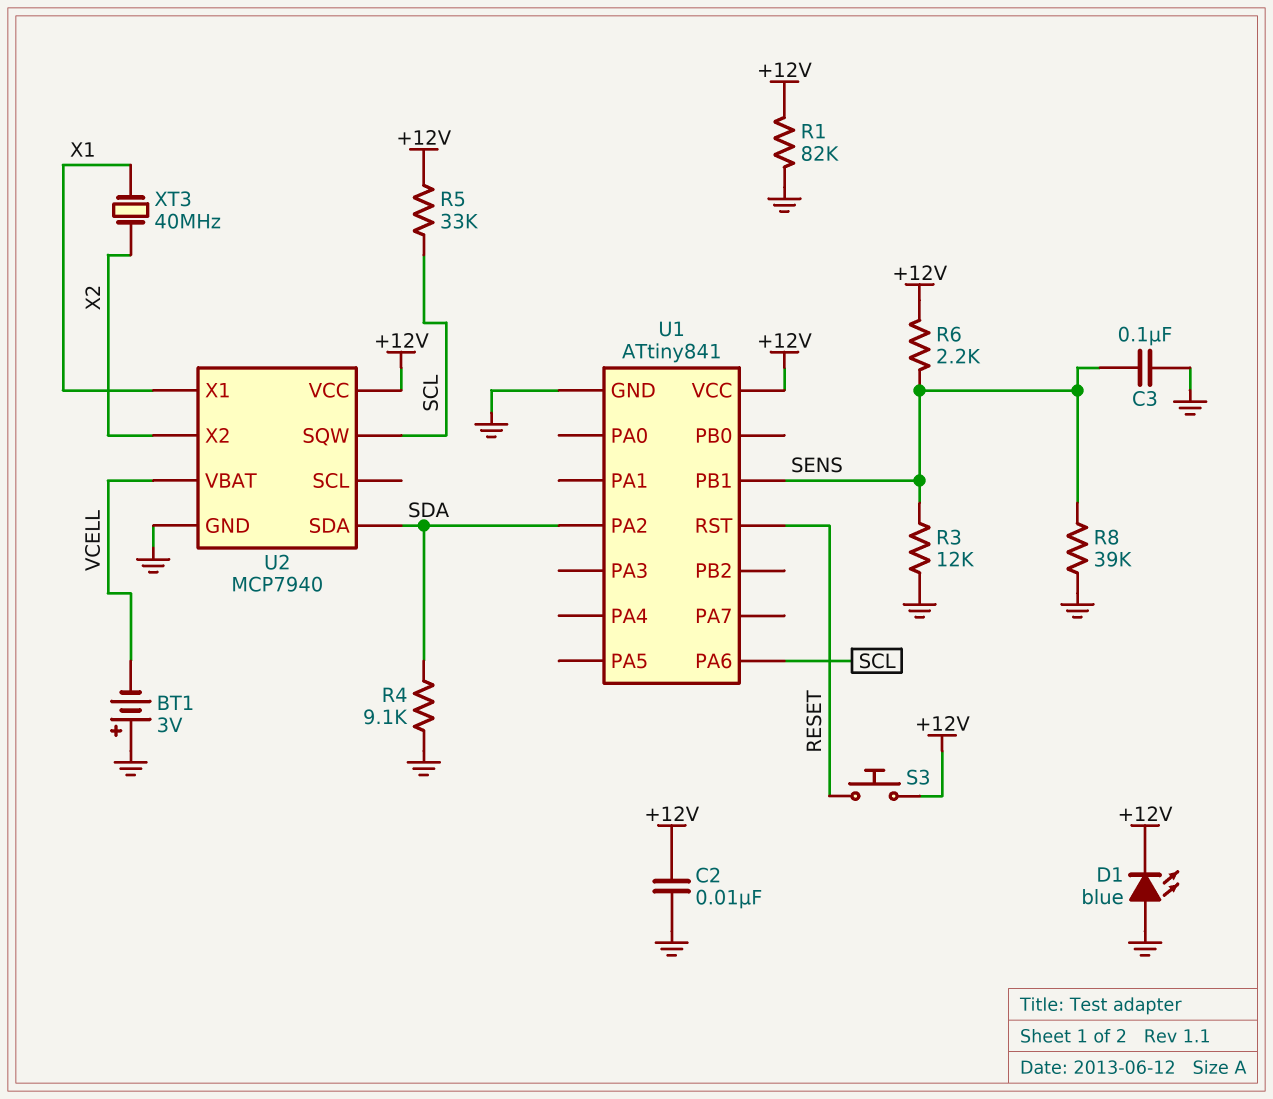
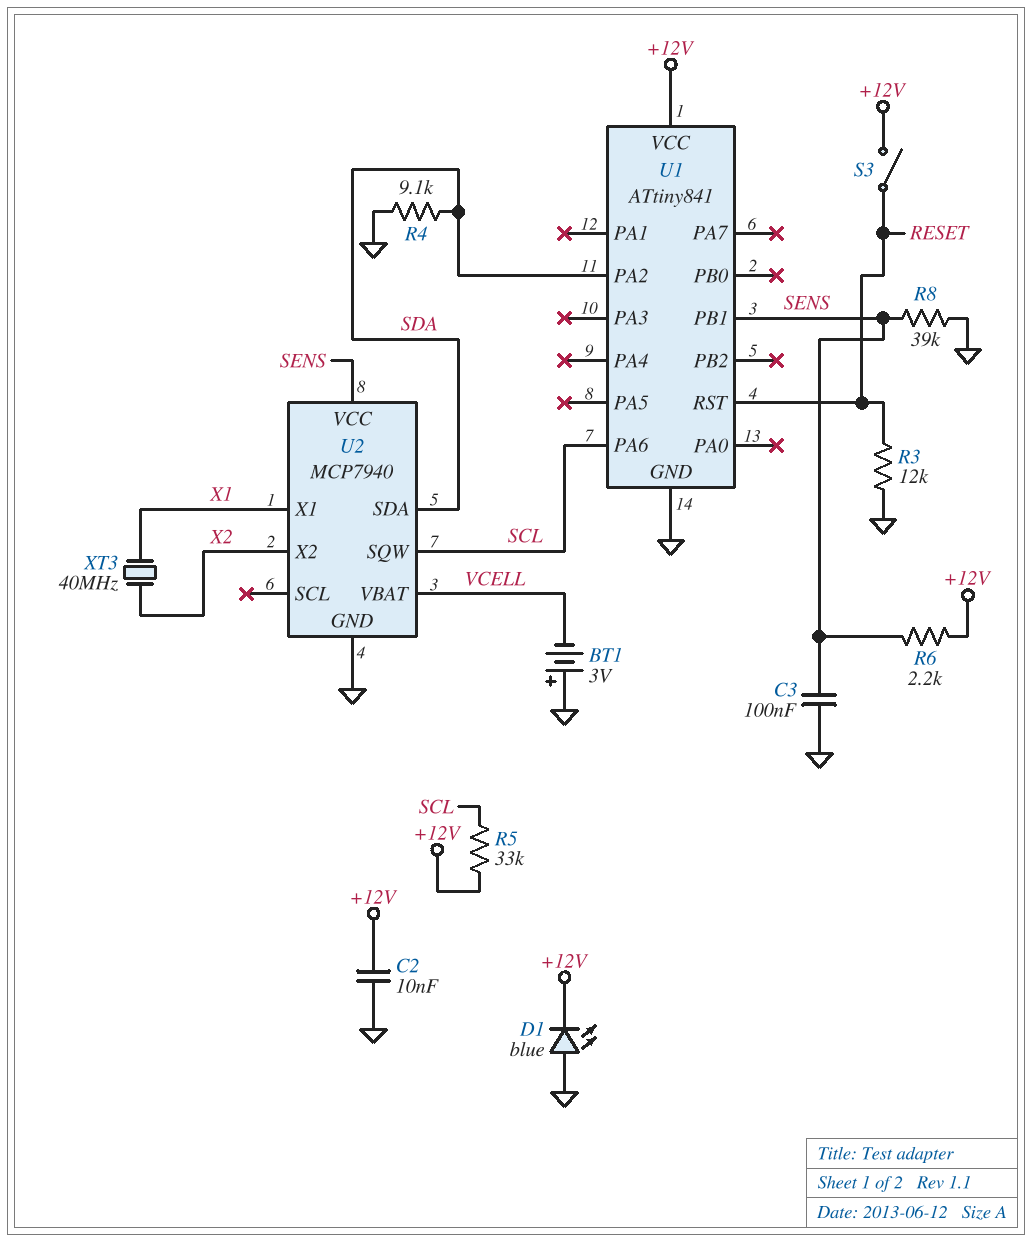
R1: 82k (+12V, GND) -> none
R3: 12k (GND, SENS) -> 12k (GND, RESET)
S3: button (+12V, RESET) -> switch (+12V, RESET)
U2 pin VCC: +12V -> SENS

